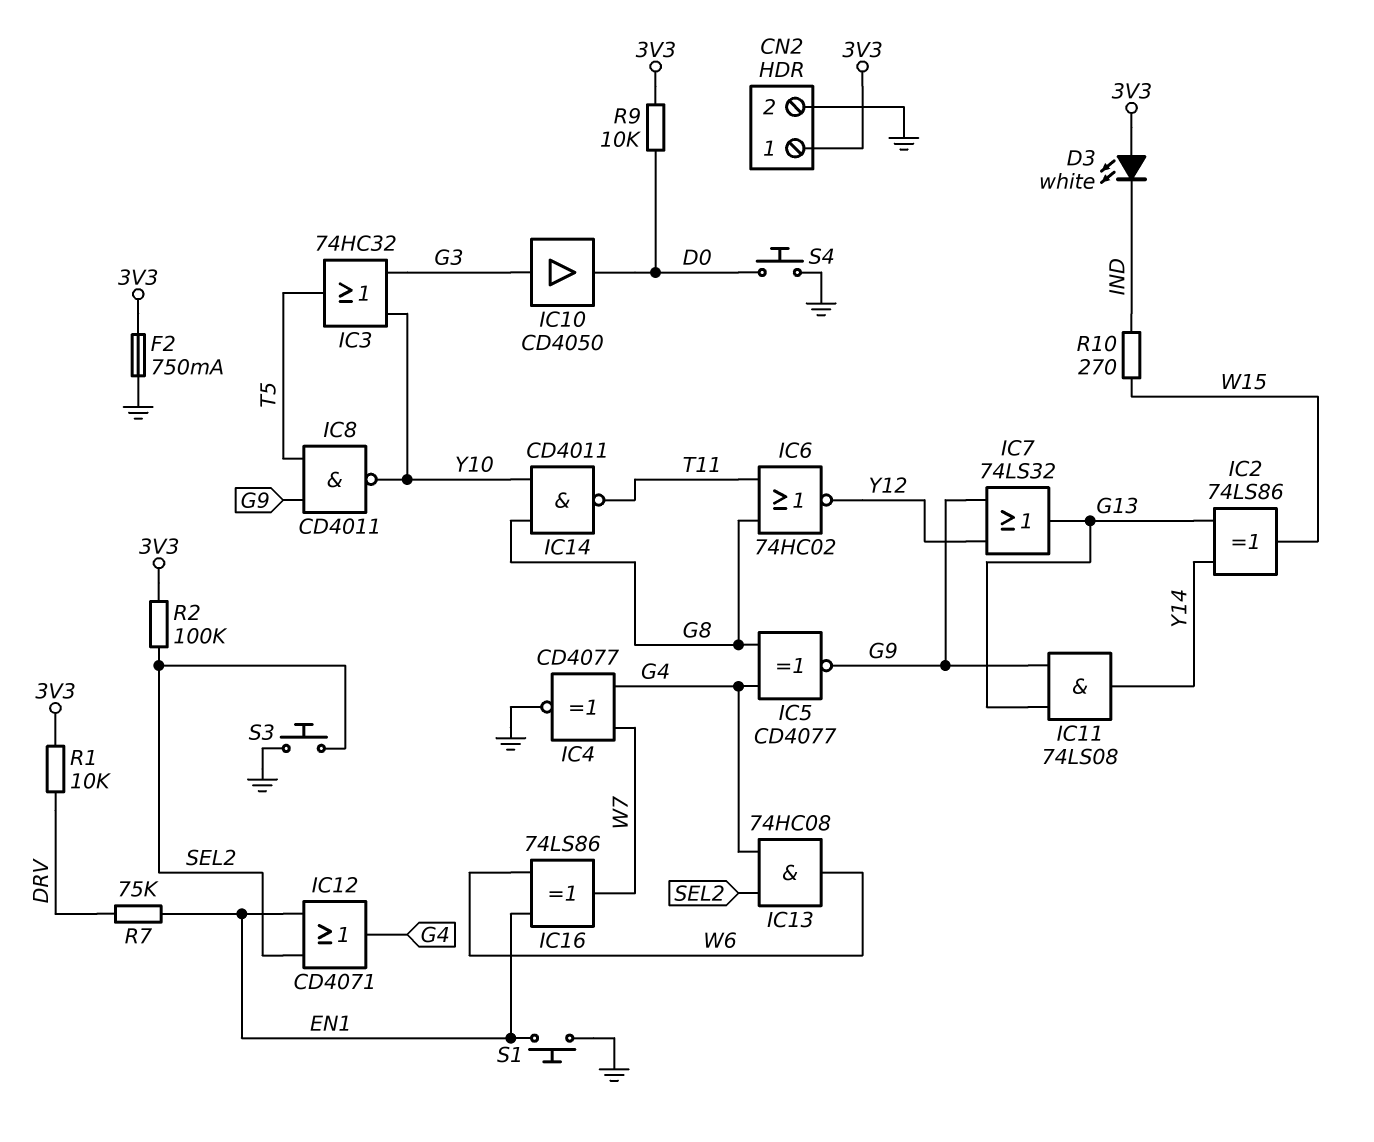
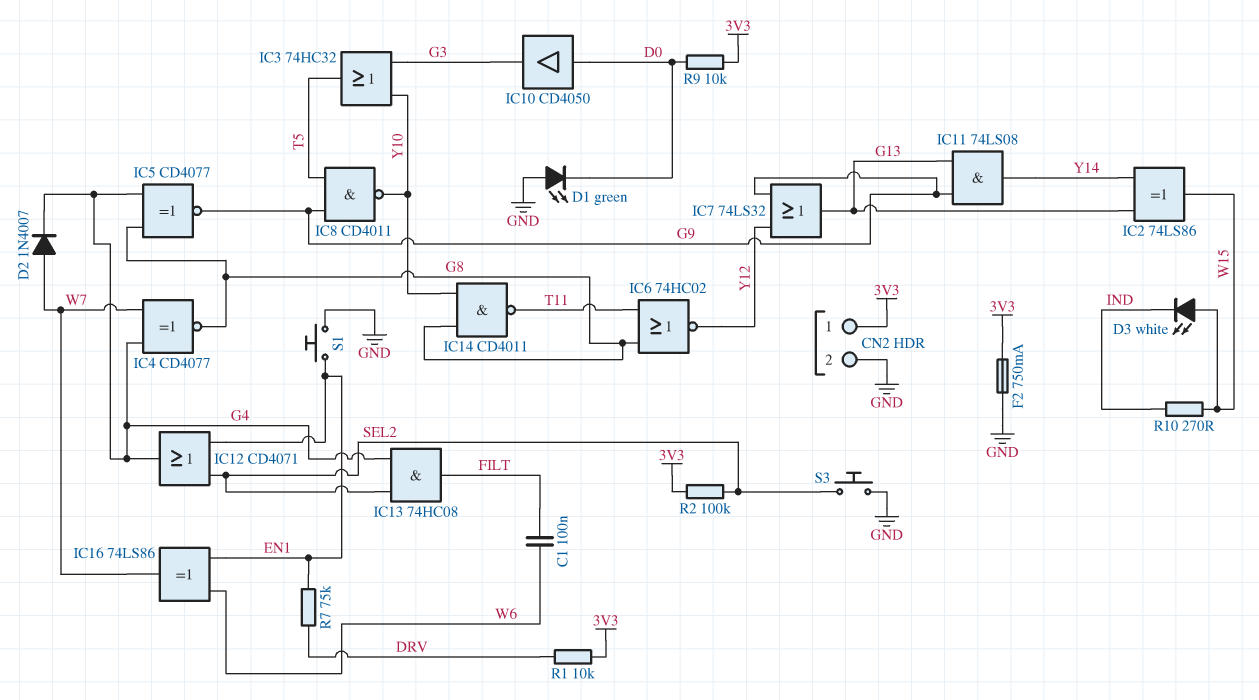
C1: none -> 100nF (FILT, W6)
D1: none -> LED green (A GND, K D0)
D2: none -> diode 1N4007 (A W7, K G4)
D3: LED white (A 3V3, K IND) -> LED white (A W15, K IND)
IC4: XNOR CD4077 (in G4, in W7, out GND) -> XNOR CD4077 (in G4, in W7, out G8)
IC10: buffer CD4050 (in G3, out D0) -> buffer CD4050 (in D0, out G3)
IC13: AND 74HC08 (in G4, in SEL2, out W6) -> AND 74HC08 (in G4, in SEL2, out FILT)
S4: button (D0, GND) -> none

